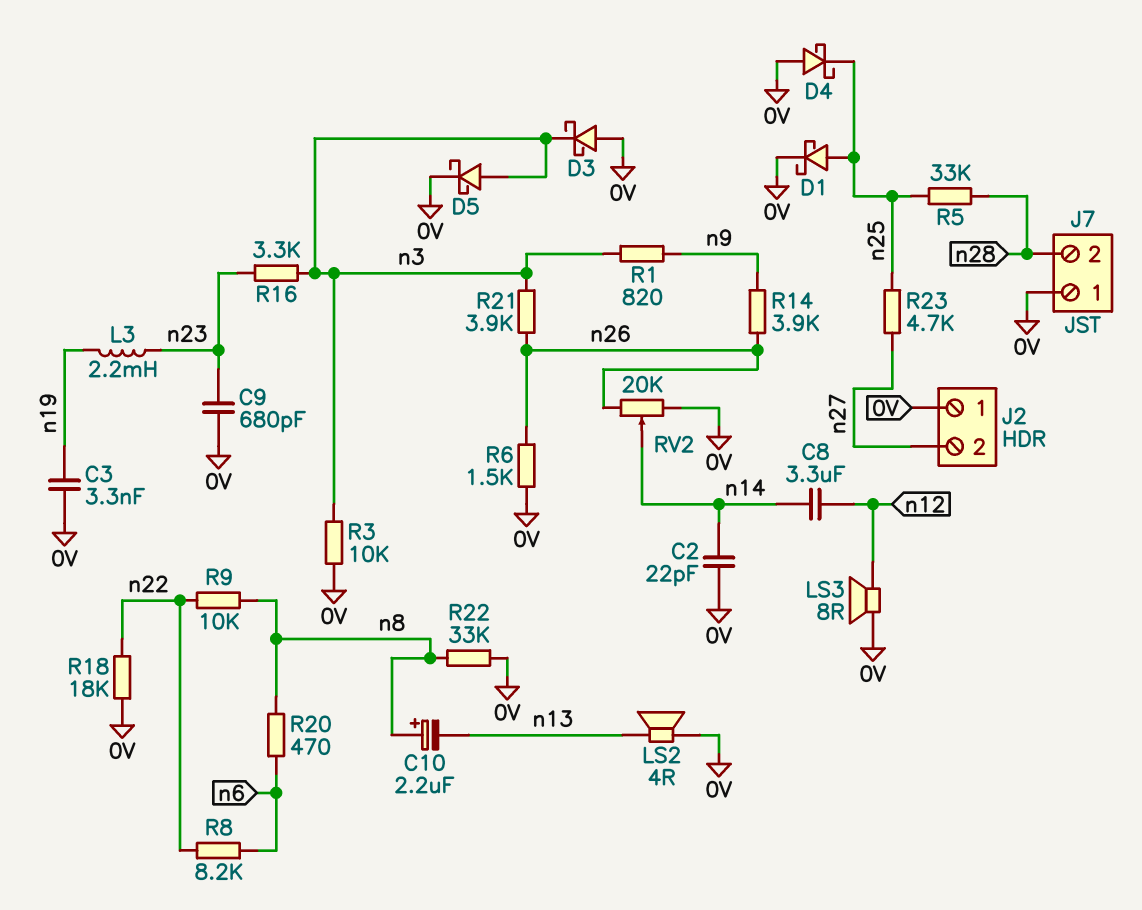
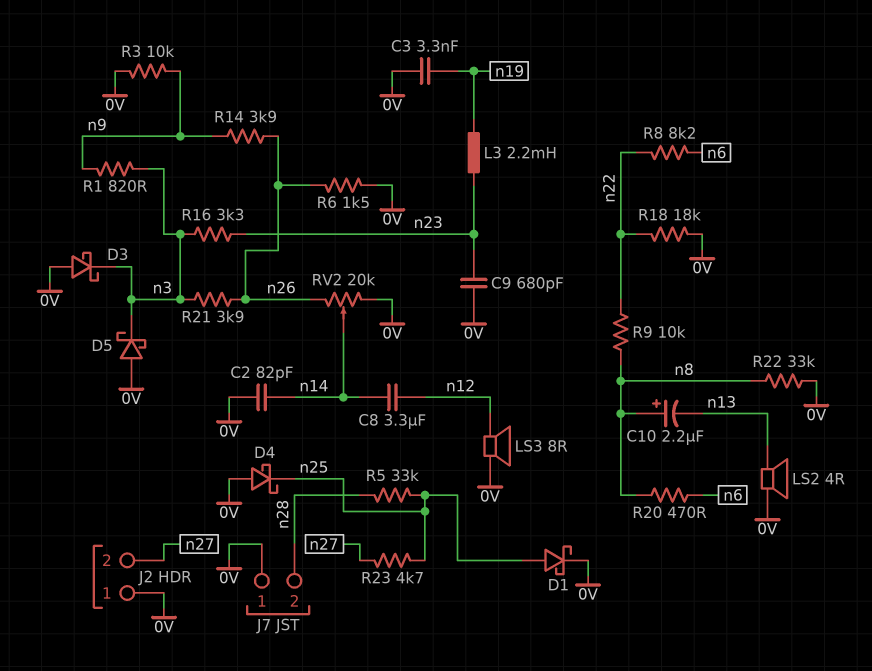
C2: 22pF (0V, n14) -> 82pF (0V, n14)
D5: schottky (A n3, K 0V) -> schottky (A 0V, K n3)
R3: 10k (0V, n3) -> 10k (0V, n9)

